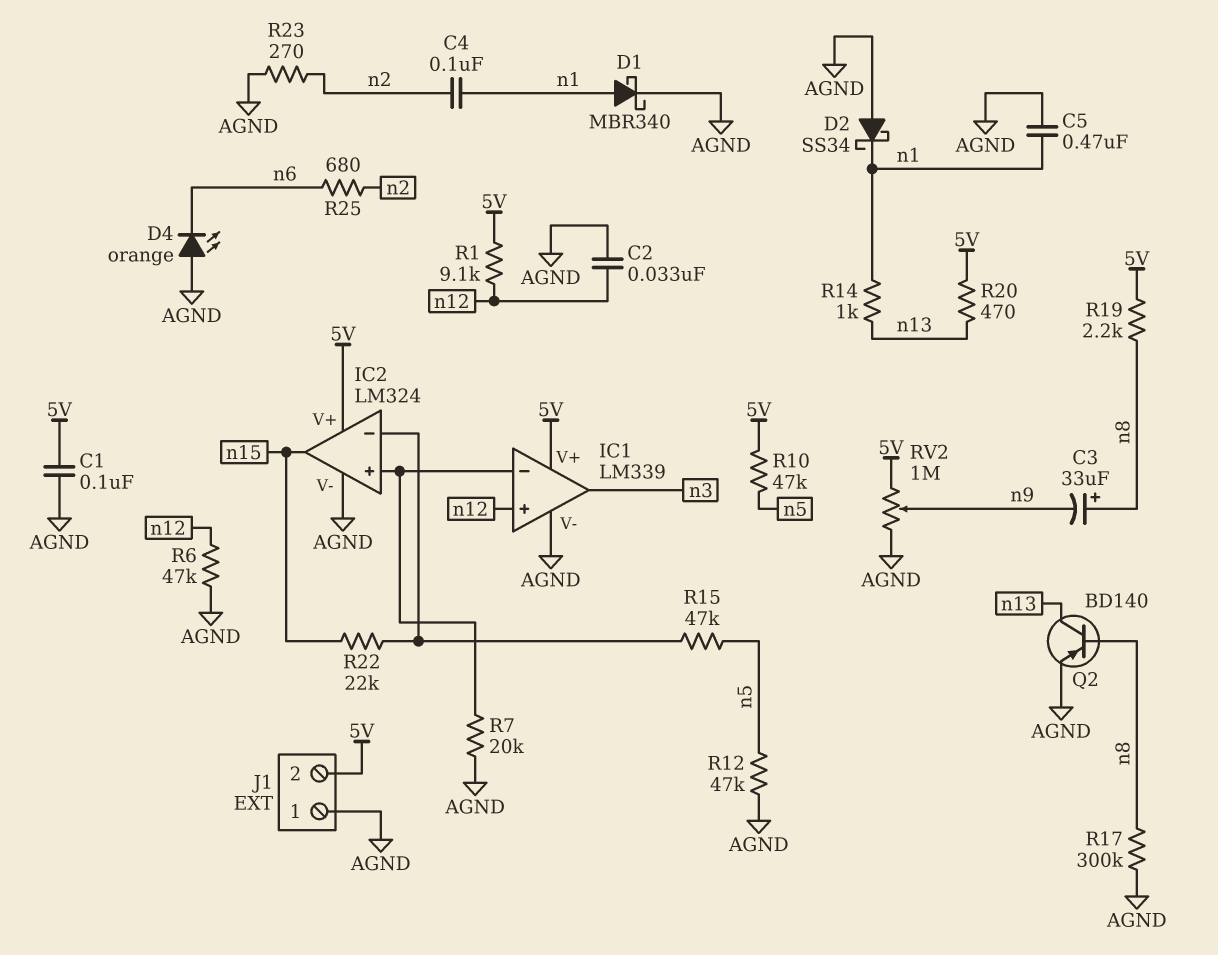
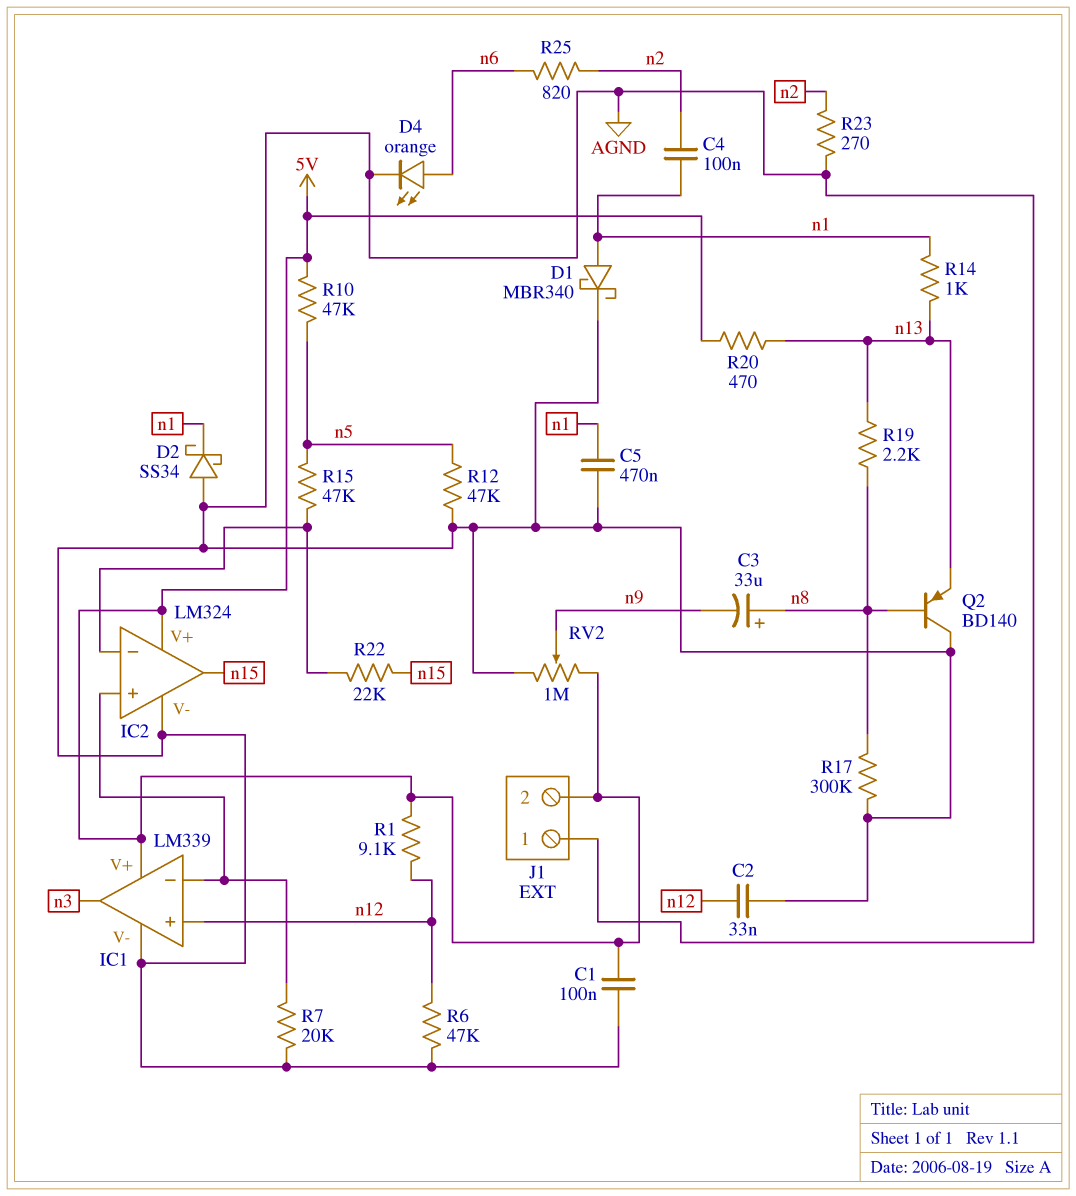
D4: LED orange (A AGND, K n6) -> LED orange (A n6, K AGND)
Q2: PNP BD140 (B n8, C n13, E AGND) -> PNP BD140 (B n8, C AGND, E n13)
R19: 2.2k (5V, n8) -> 2.2k (n8, n13)
R25: 680 (n2, n6) -> 820 (n2, n6)

